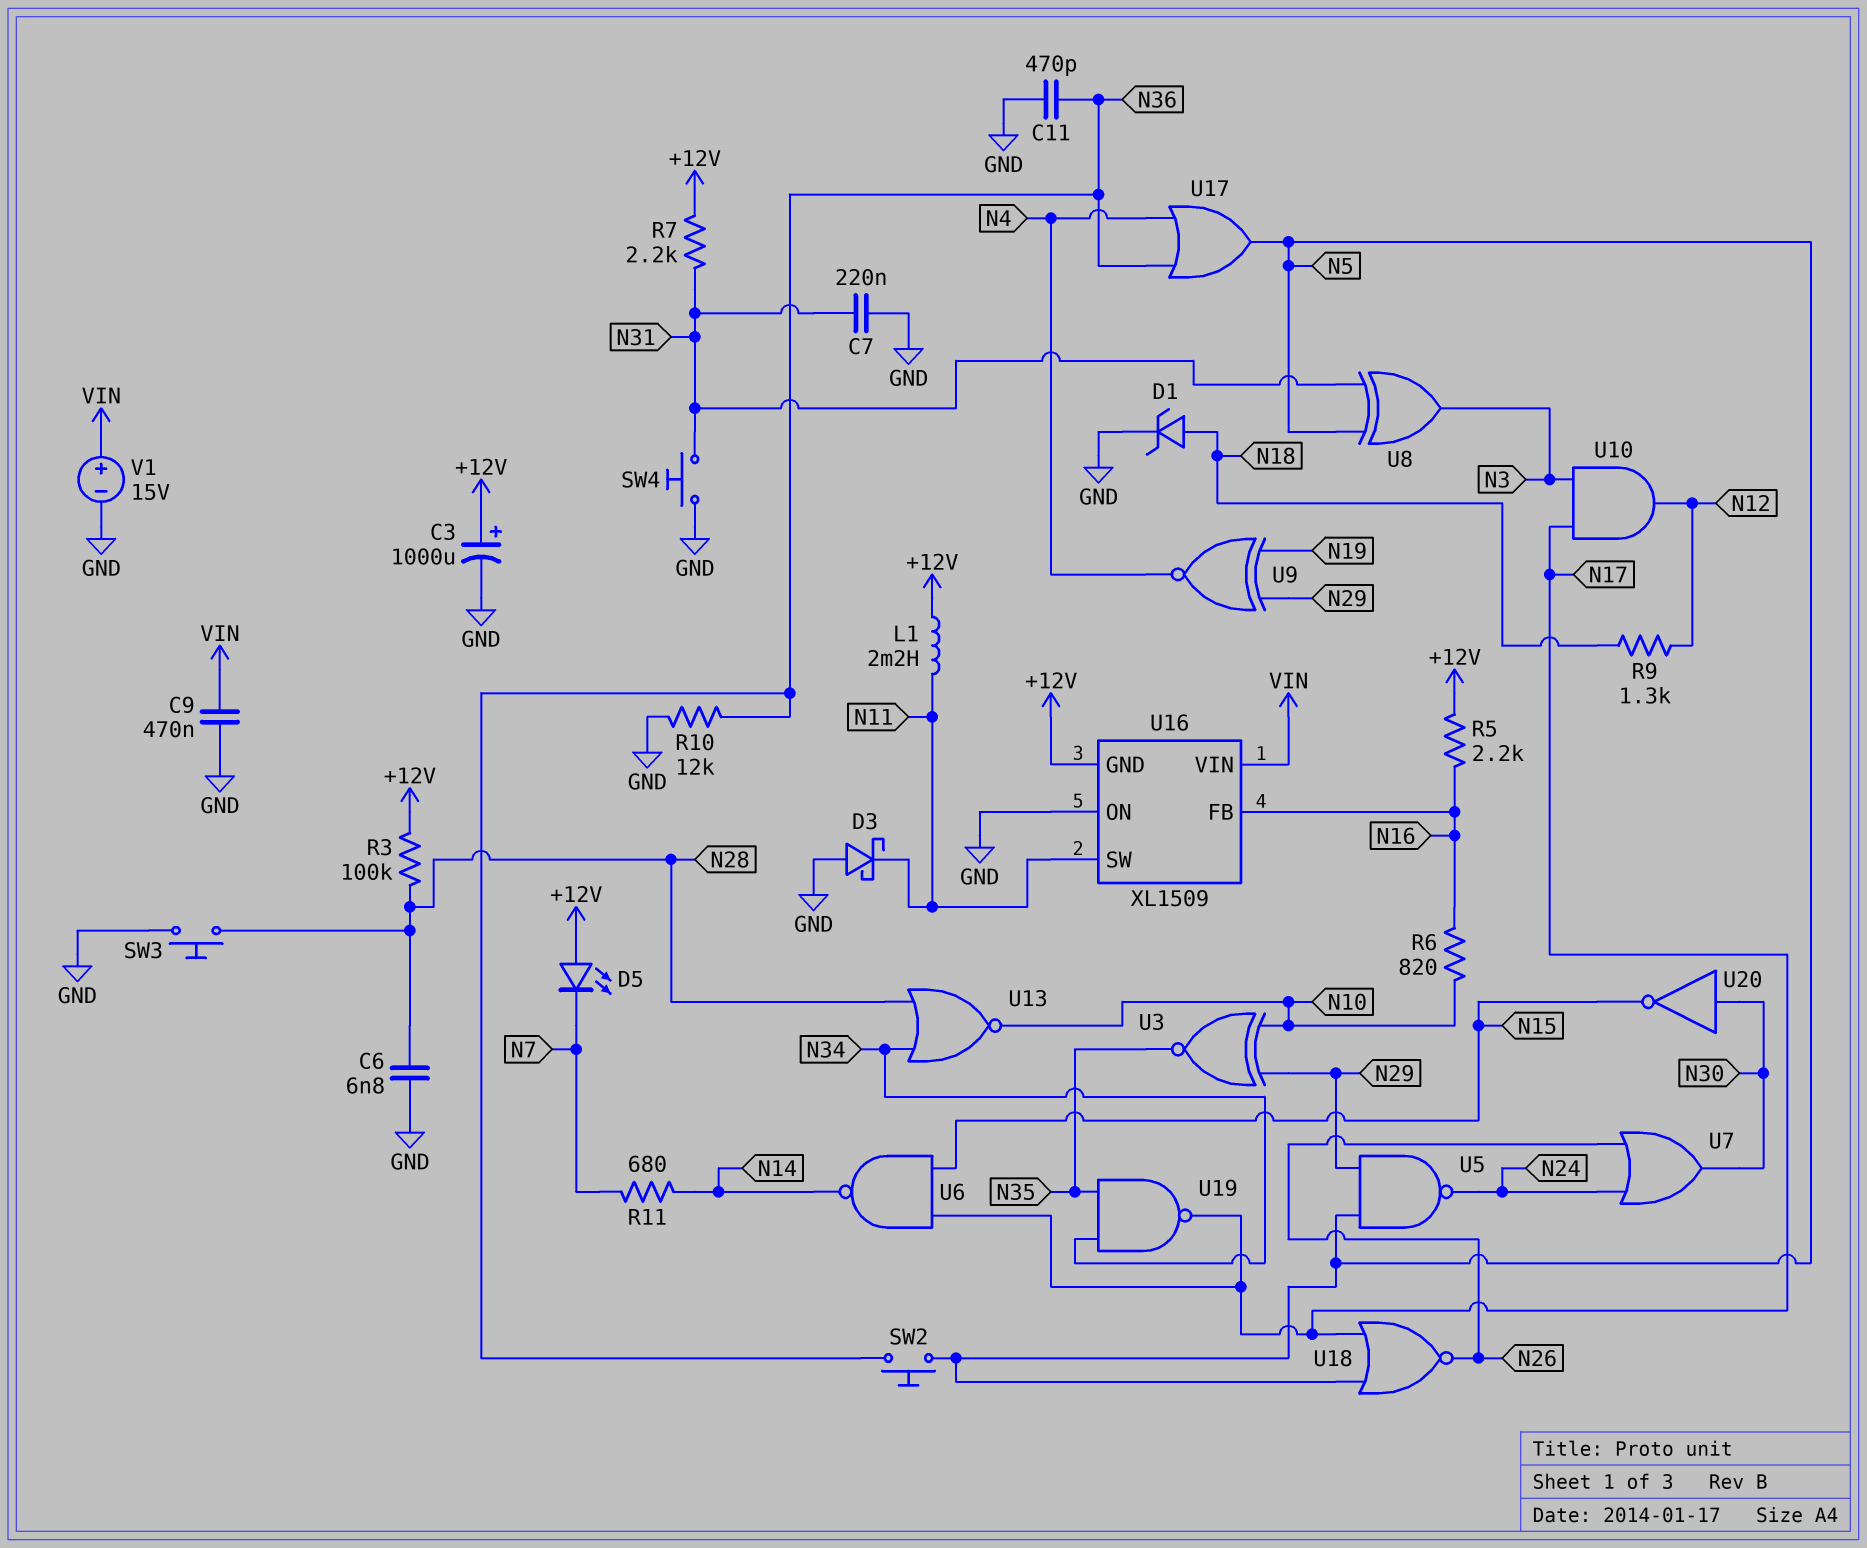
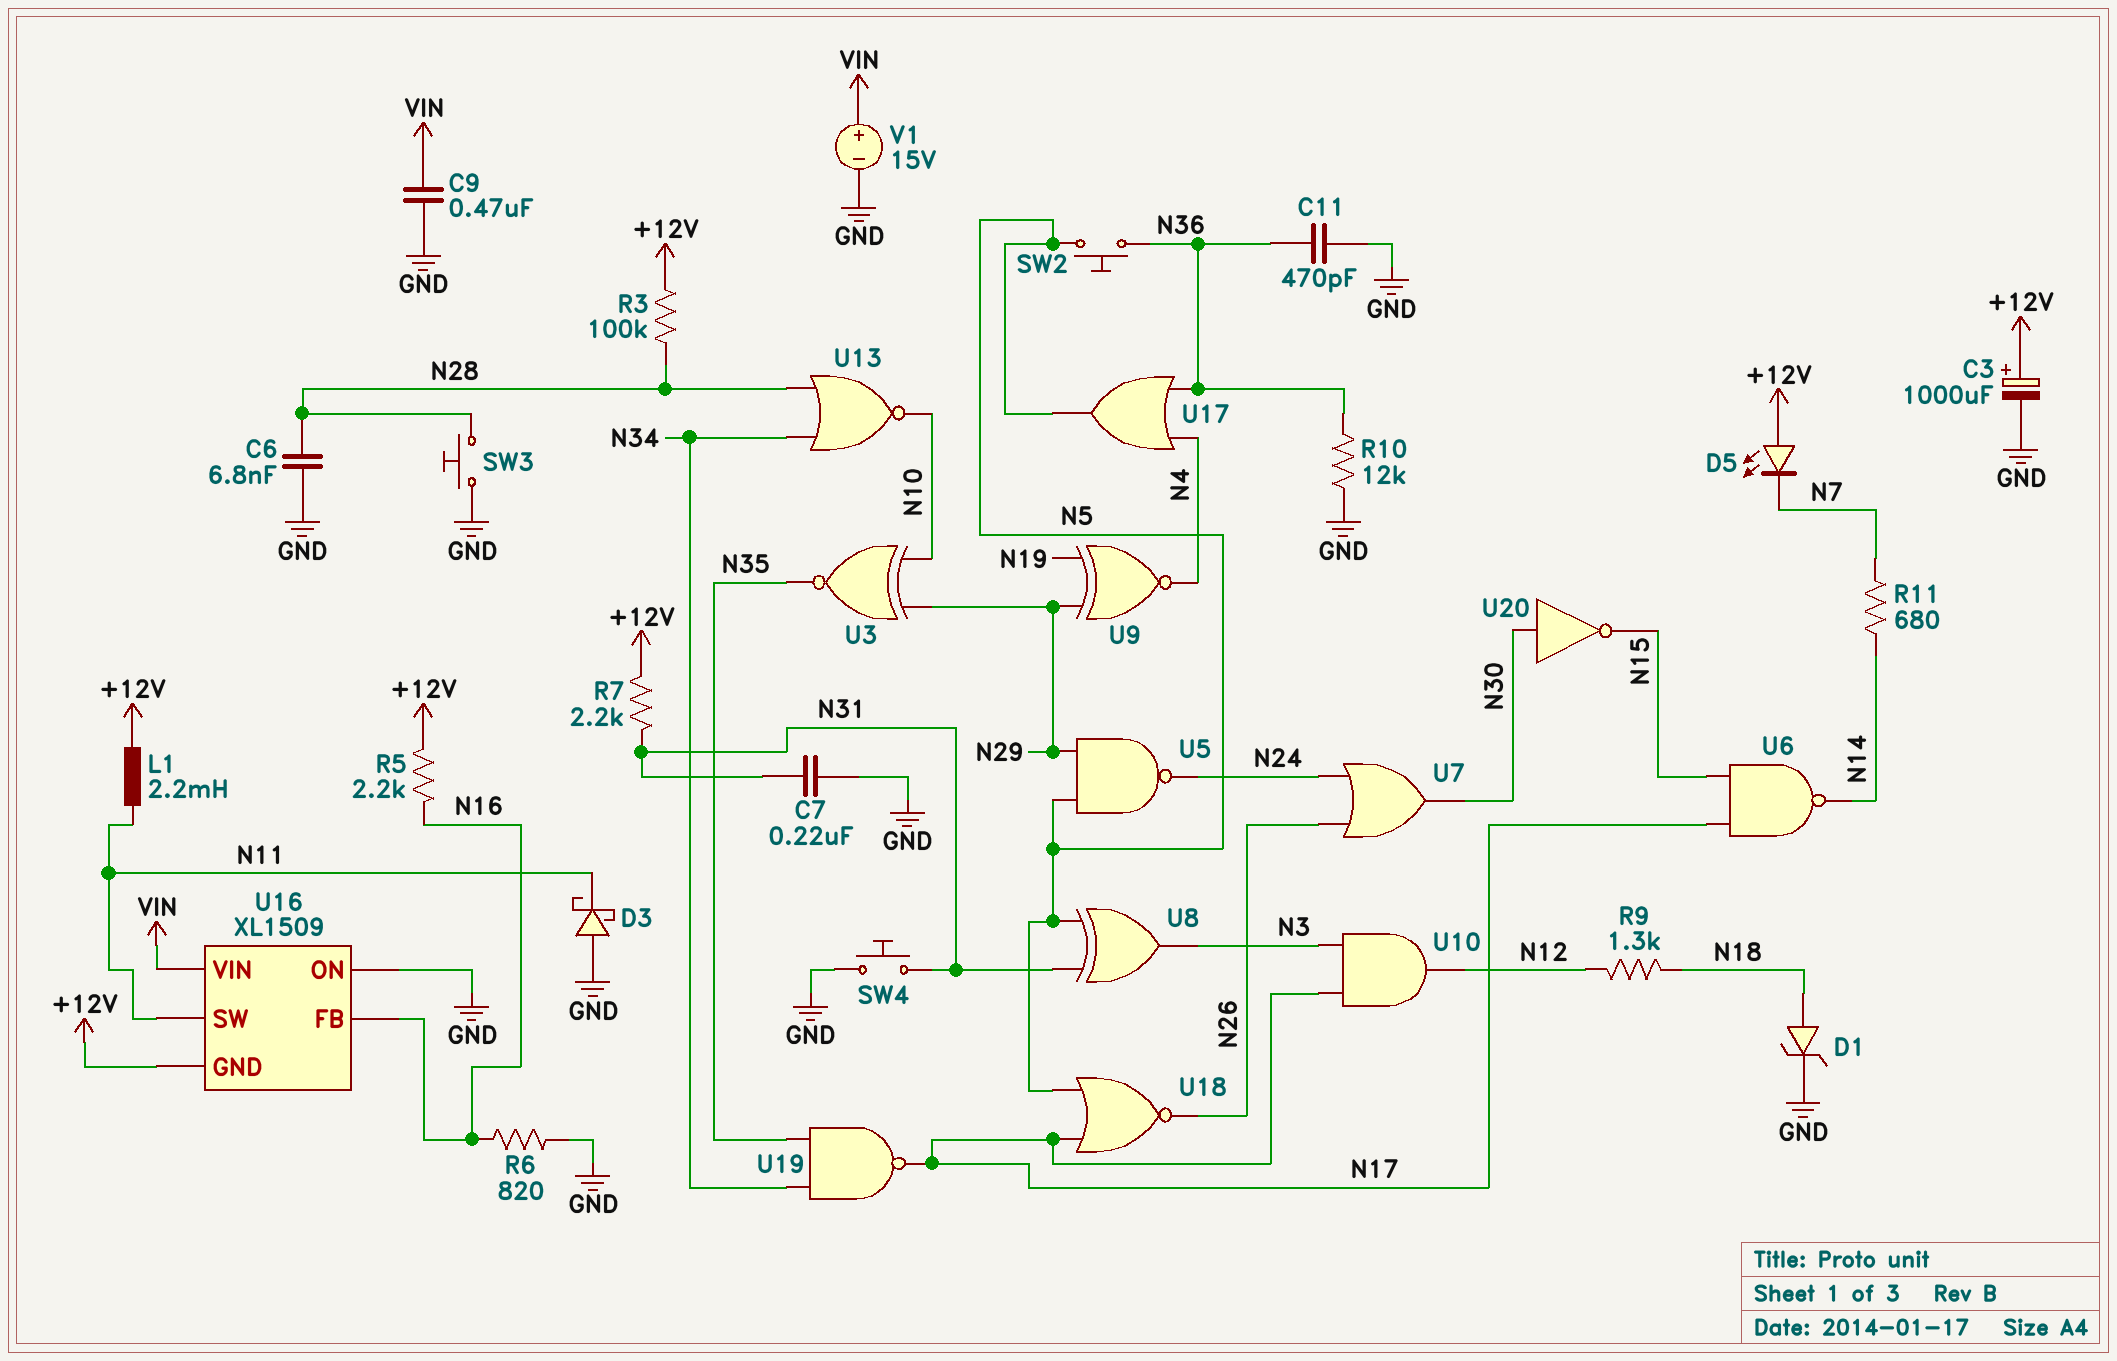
R6: 820 (N10, N16) -> 820 (GND, N16)

